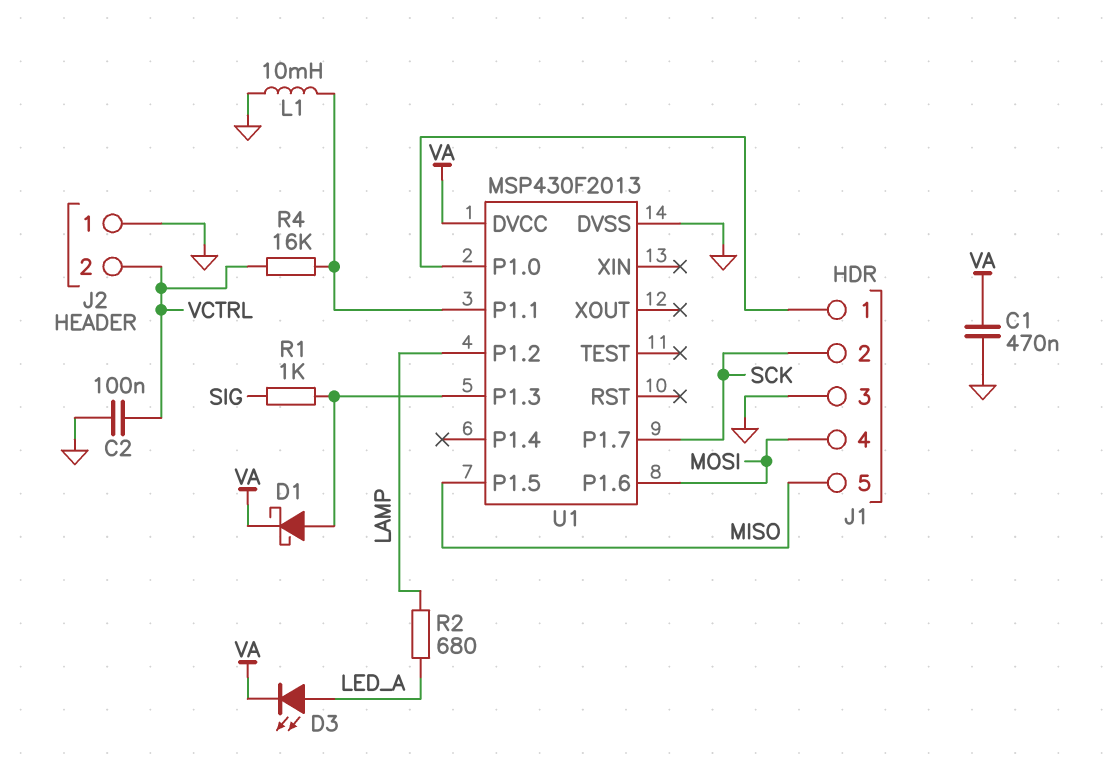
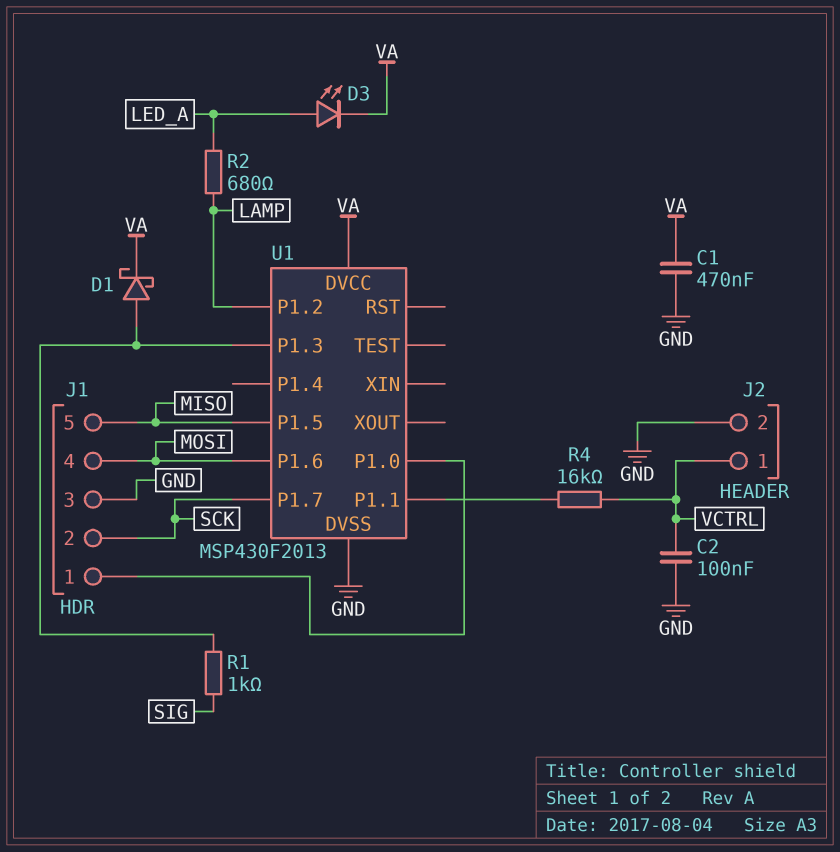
J2 pin 1: GND -> VCTRL
J2 pin 2: VCTRL -> GND
L1: 10mH (GND, U1/P1.1) -> none

